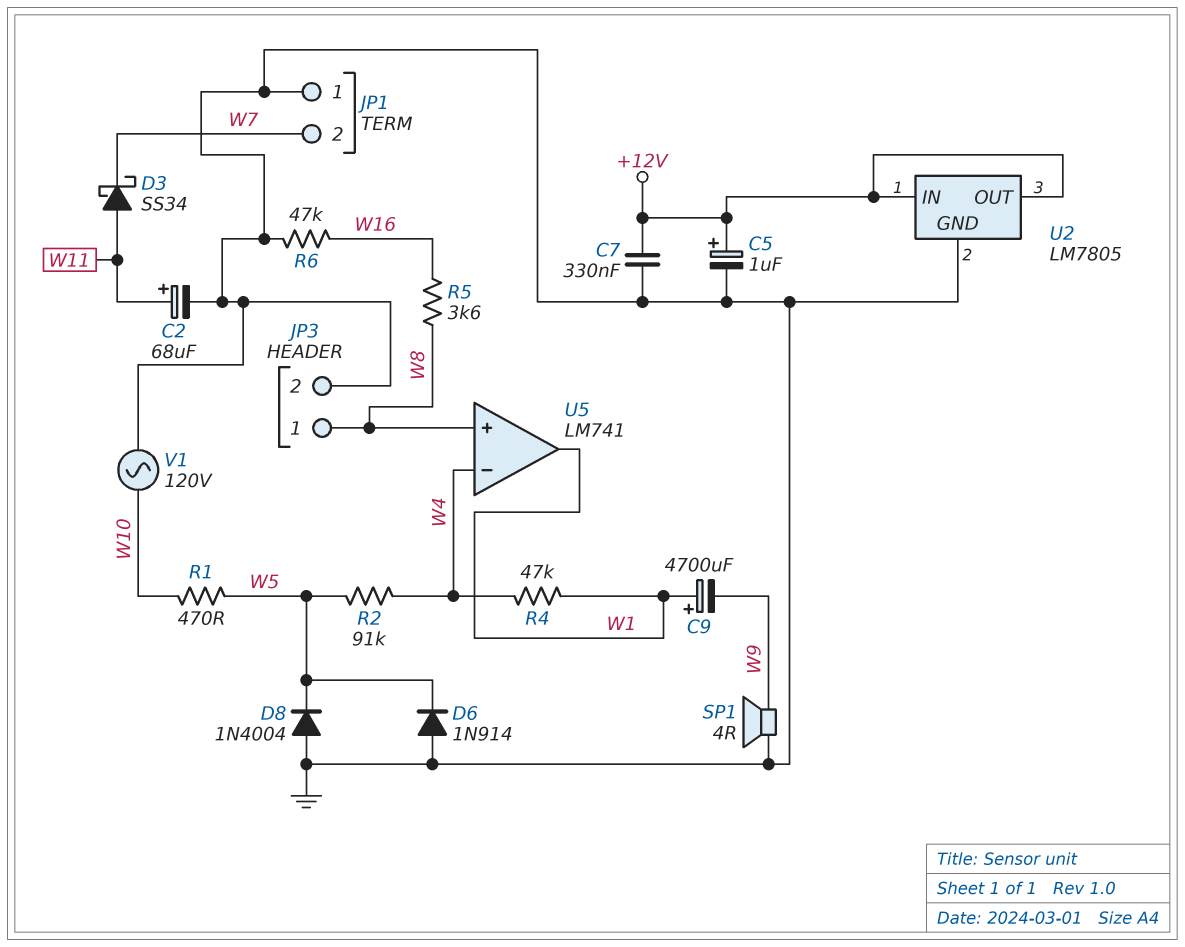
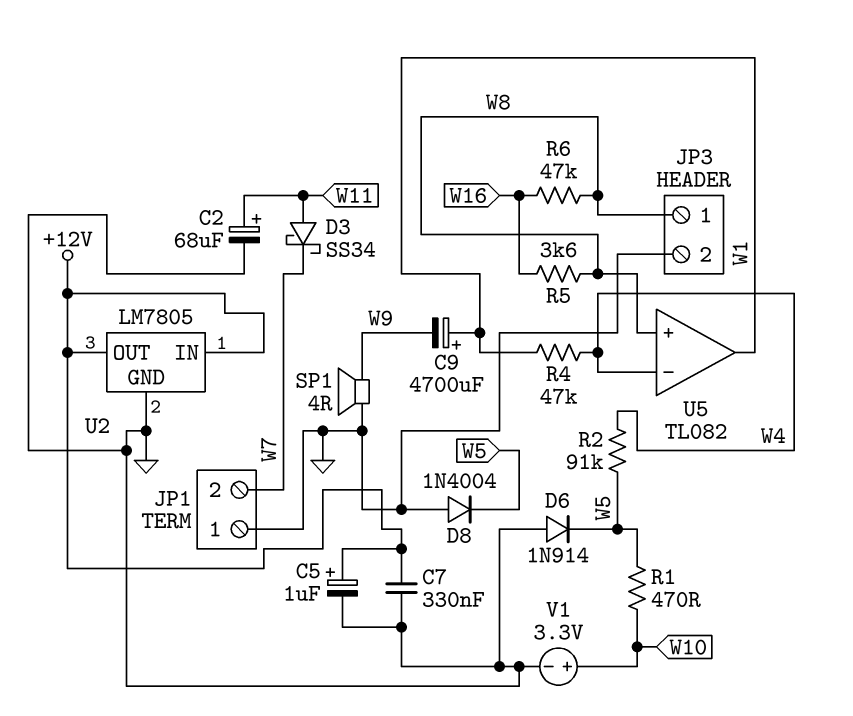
R6: 47k (GND, W16) -> 47k (W8, W16)
U5: LM741 -> TL082
V1: AC 120V (GND, W10) -> 3.3V (plus W10, minus GND)

